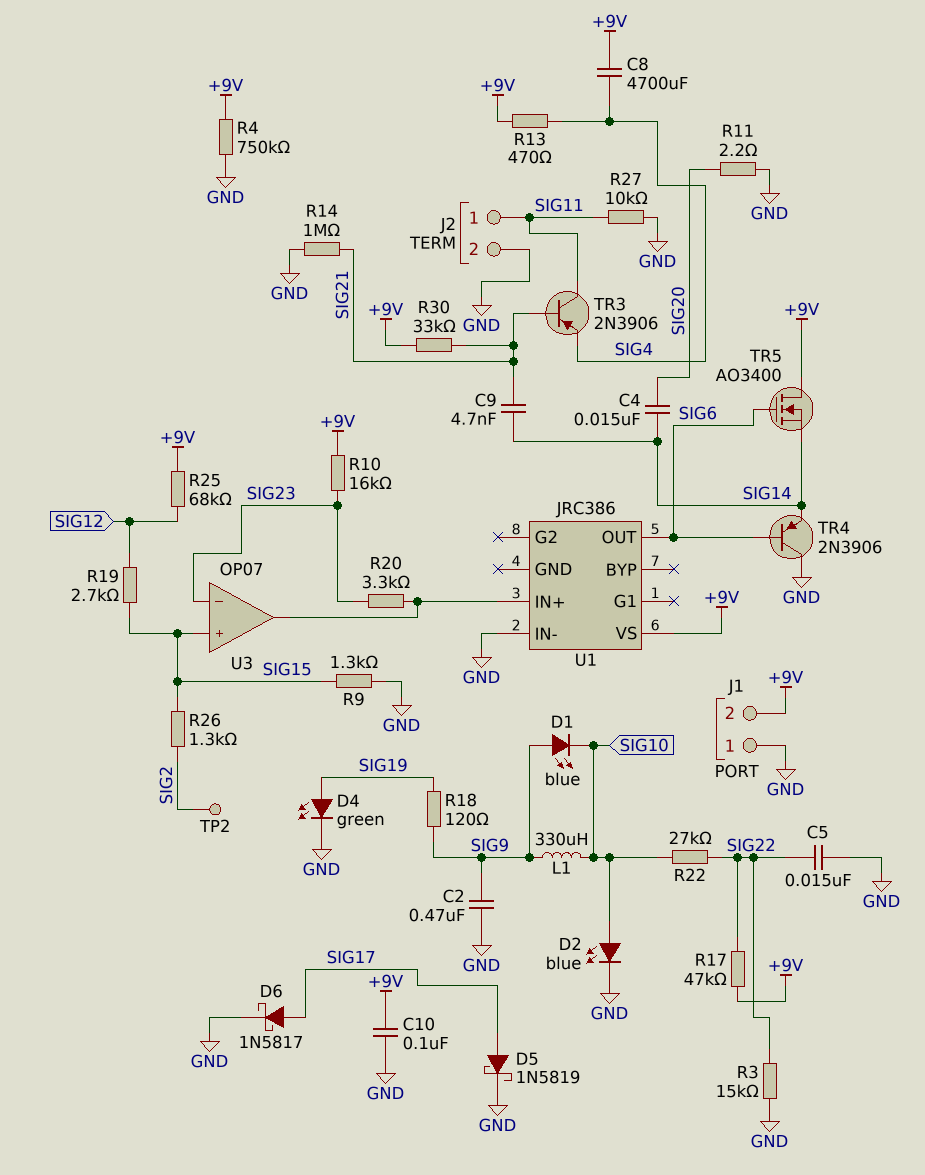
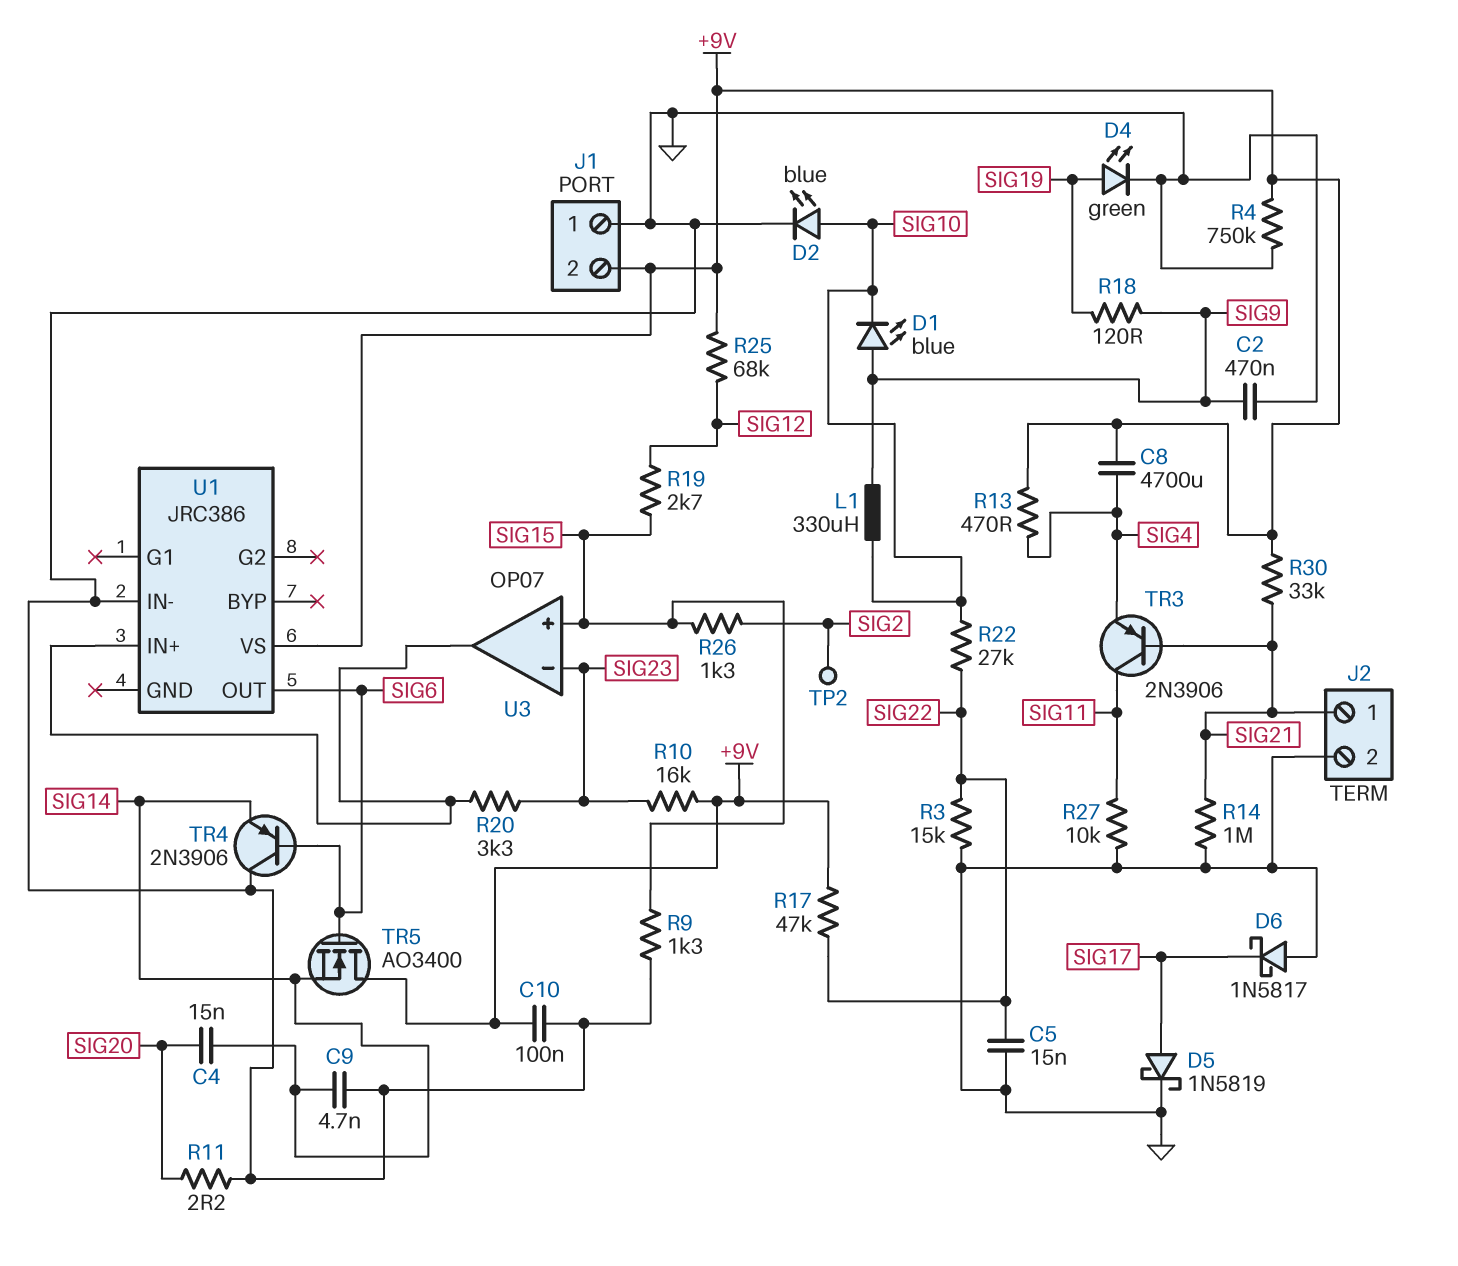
C9: 4.7nF (SIG14, SIG21) -> 4.7nF (GND, SIG14)
D6: schottky 1N5817 (A SIG17, K GND) -> schottky 1N5817 (A GND, K SIG17)
J2 pin 1: SIG11 -> SIG21

